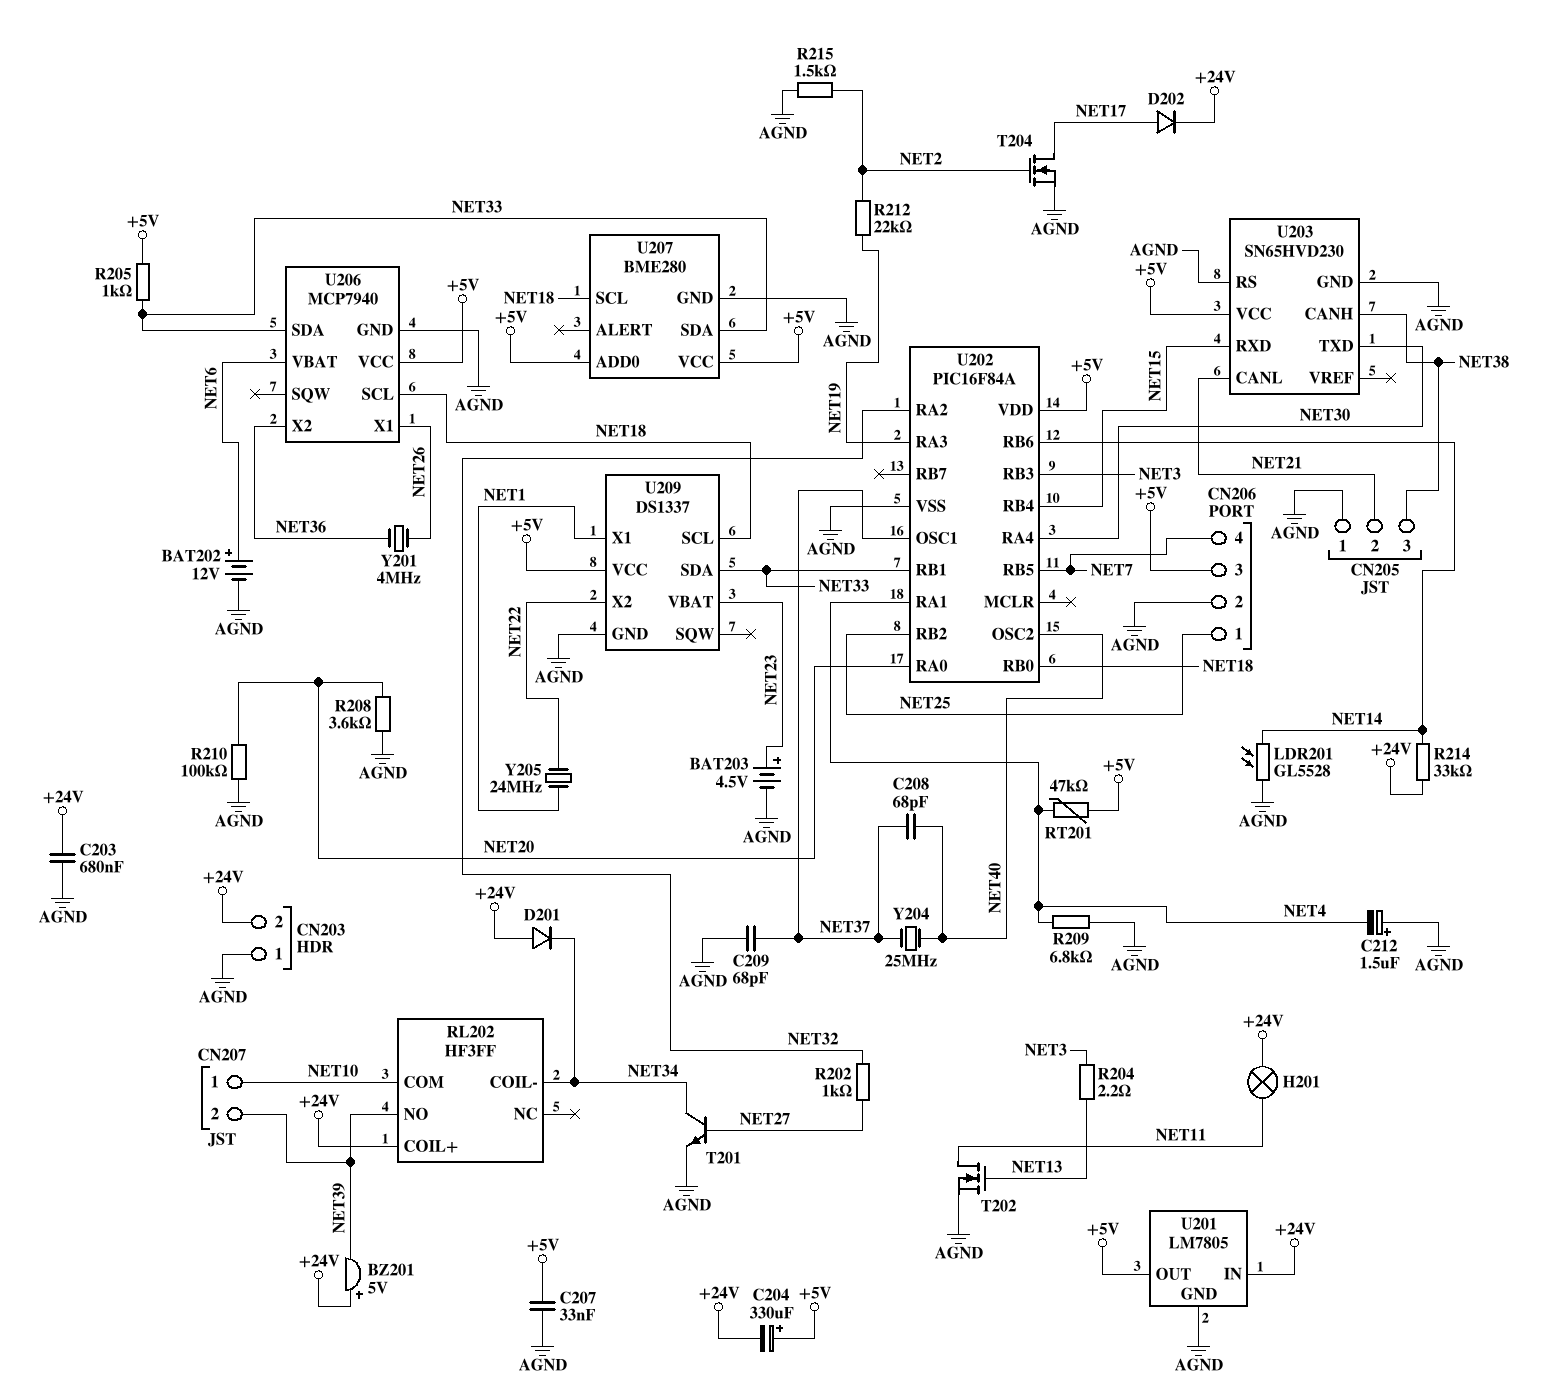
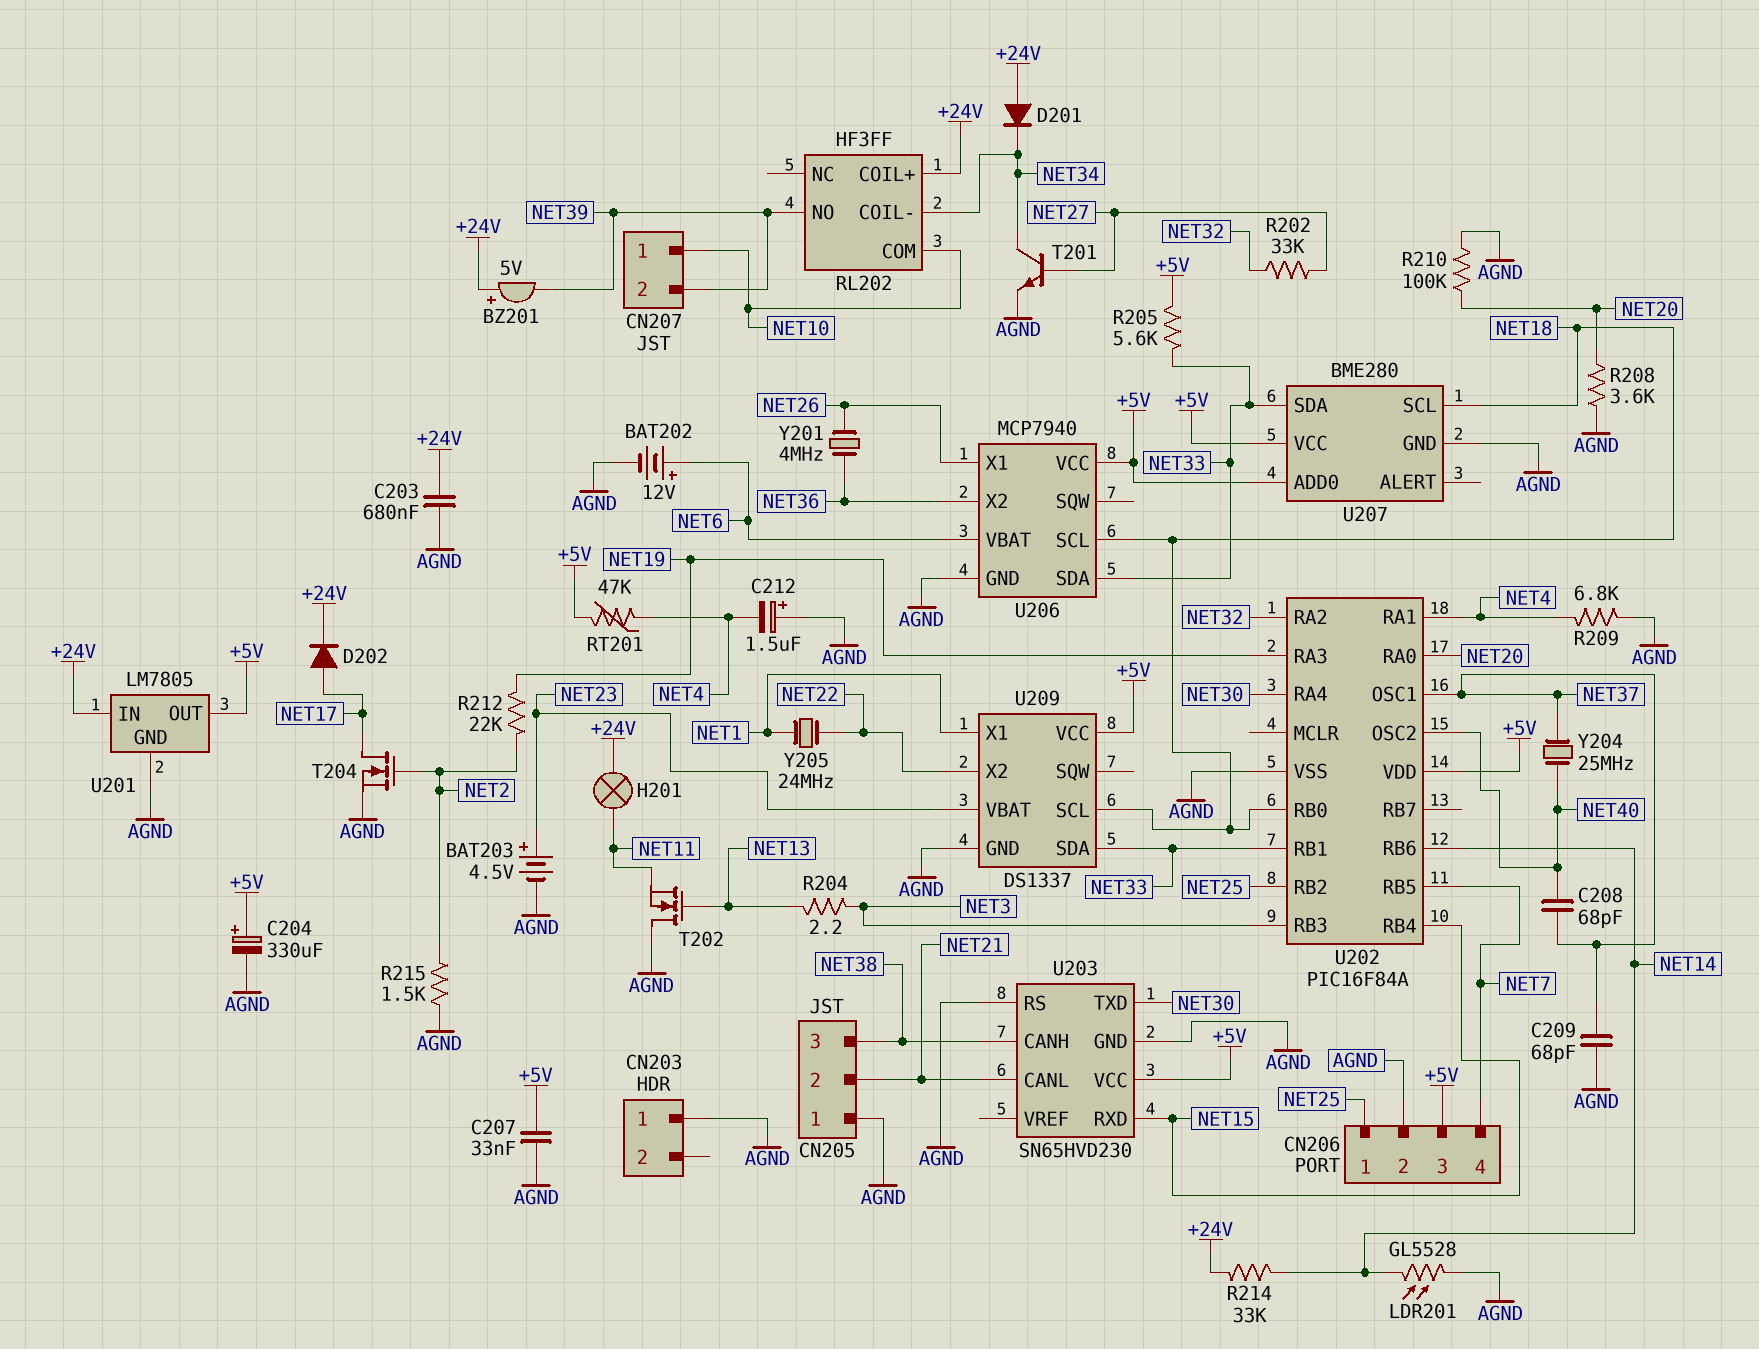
C204: 330uF (plus +5V, minus +24V) -> 330uF (plus +5V, minus AGND)
CN203 pin 2: +24V -> none
R202: 1k (NET27, NET32) -> 33k (NET27, NET32)
R205: 1k (+5V, NET33) -> 5.6k (+5V, NET33)
T202: NMOS (G NET13, D NET11, S AGND) -> NMOS (G NET13, D AGND, S NET11)

